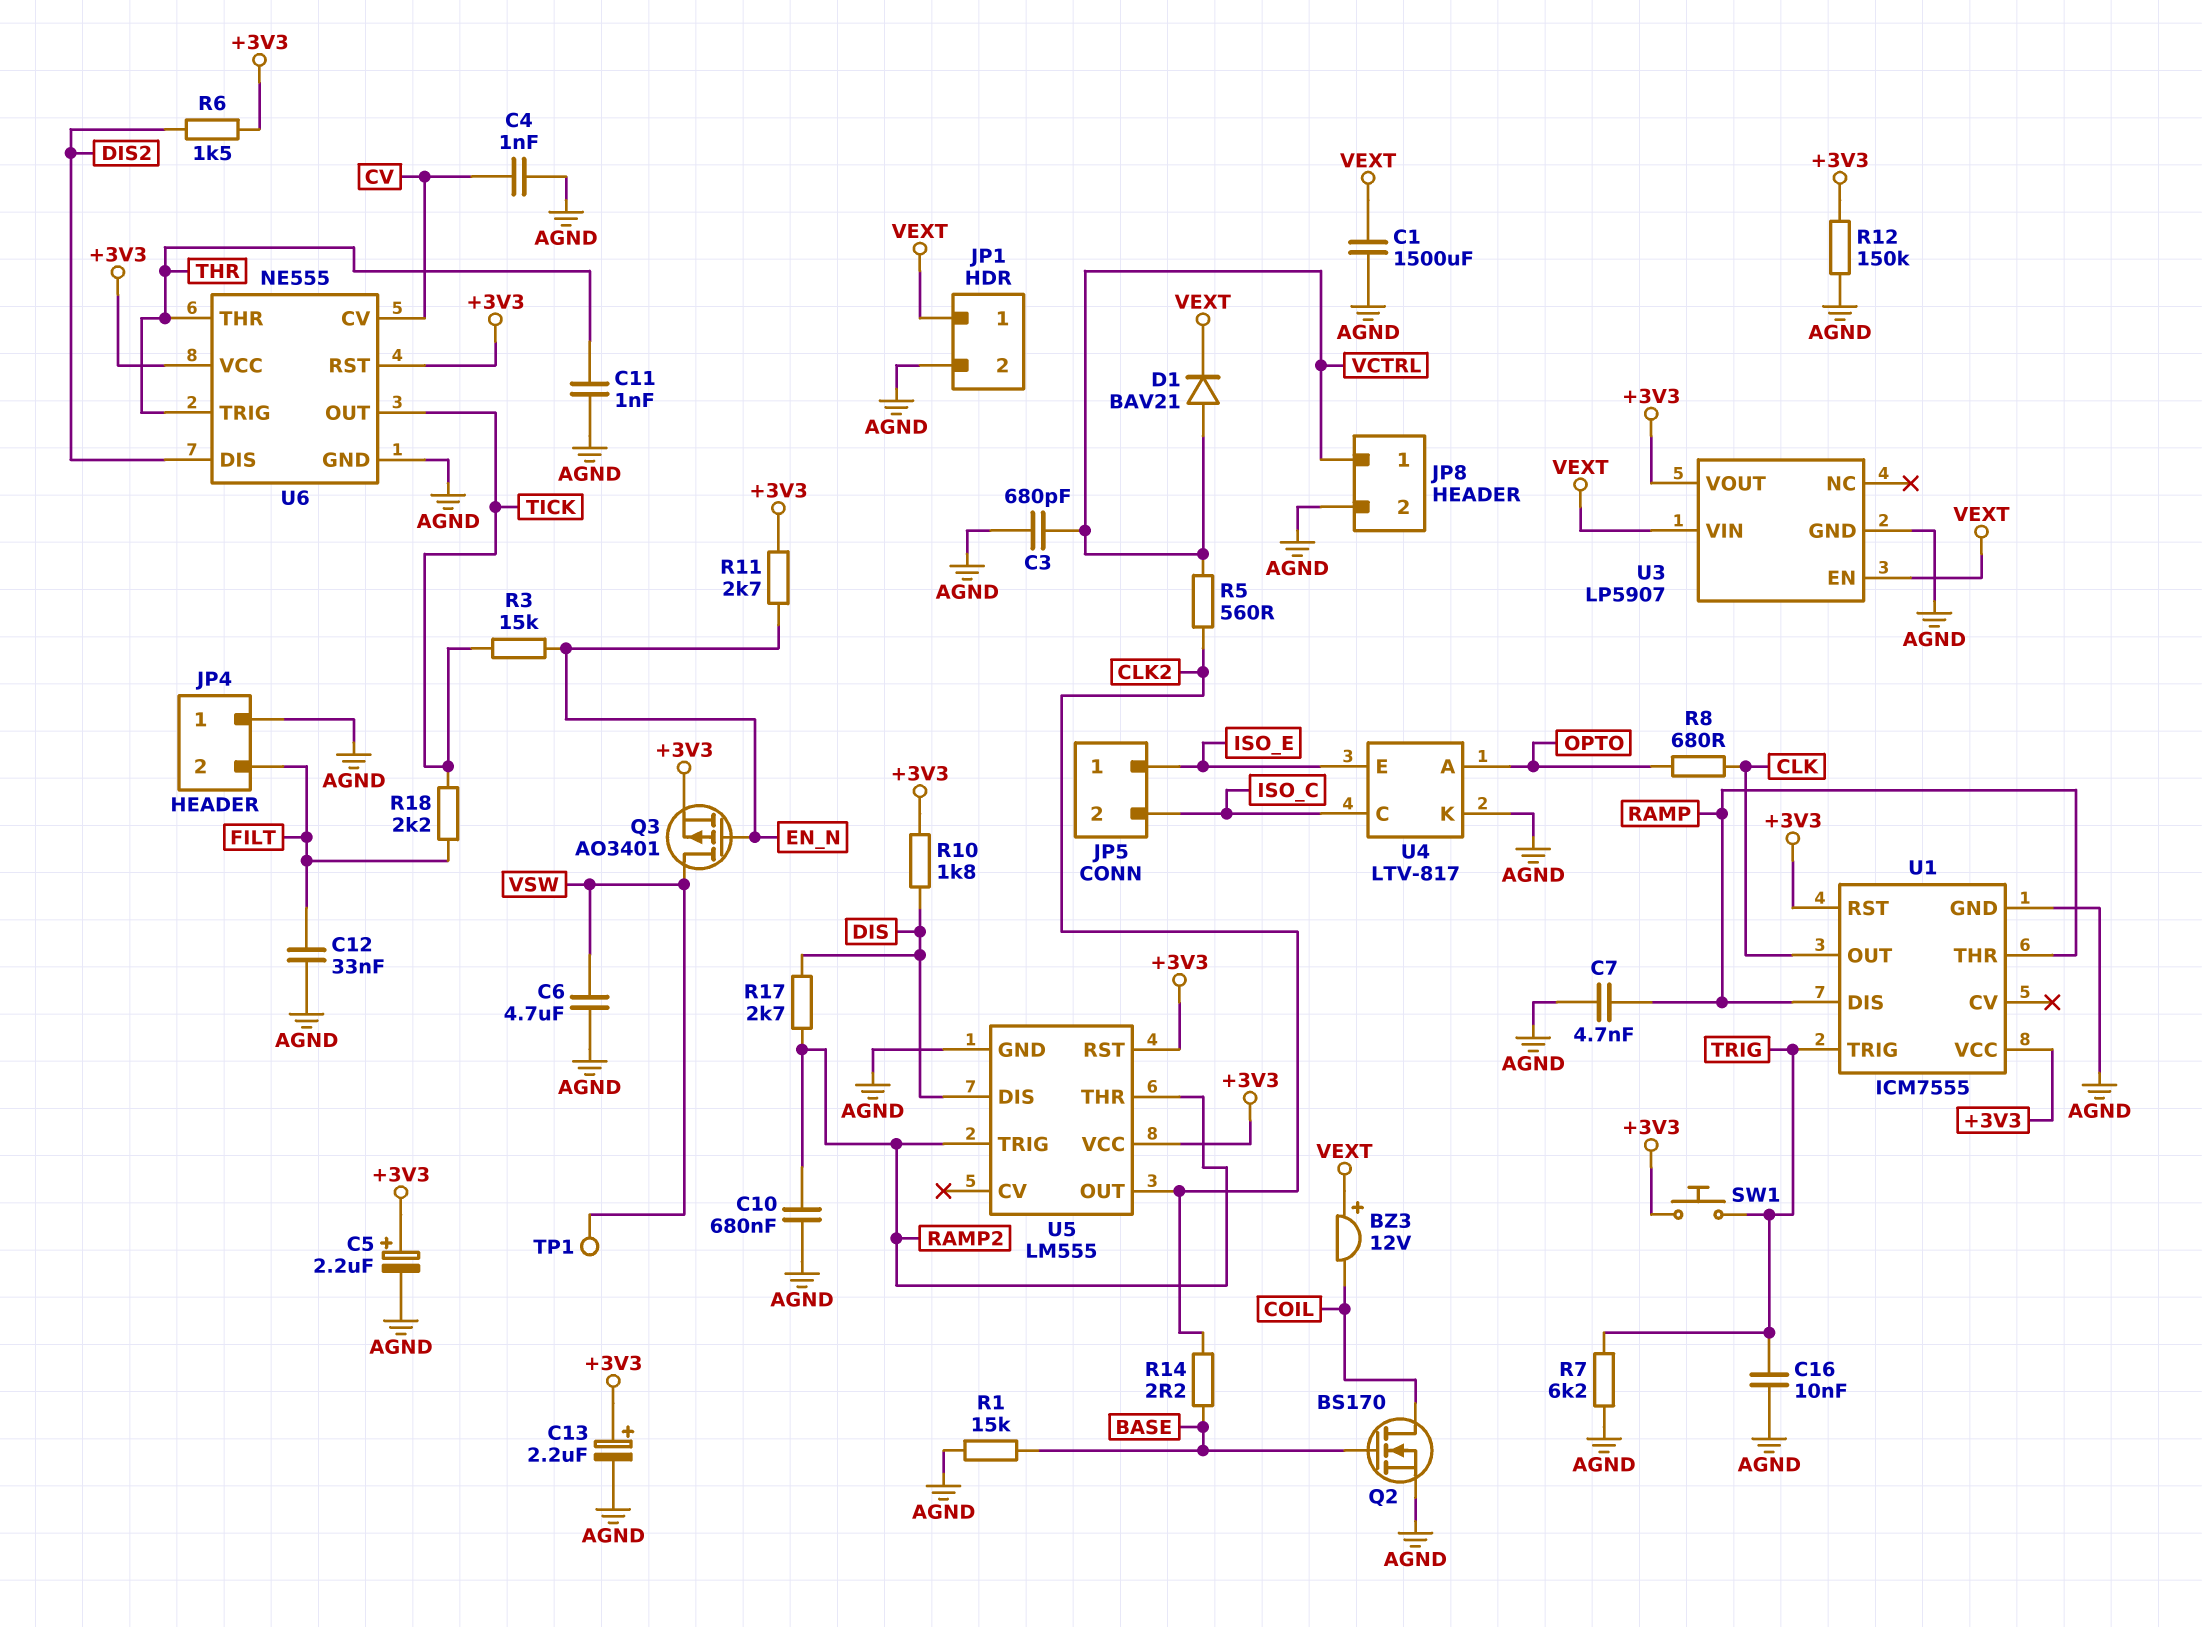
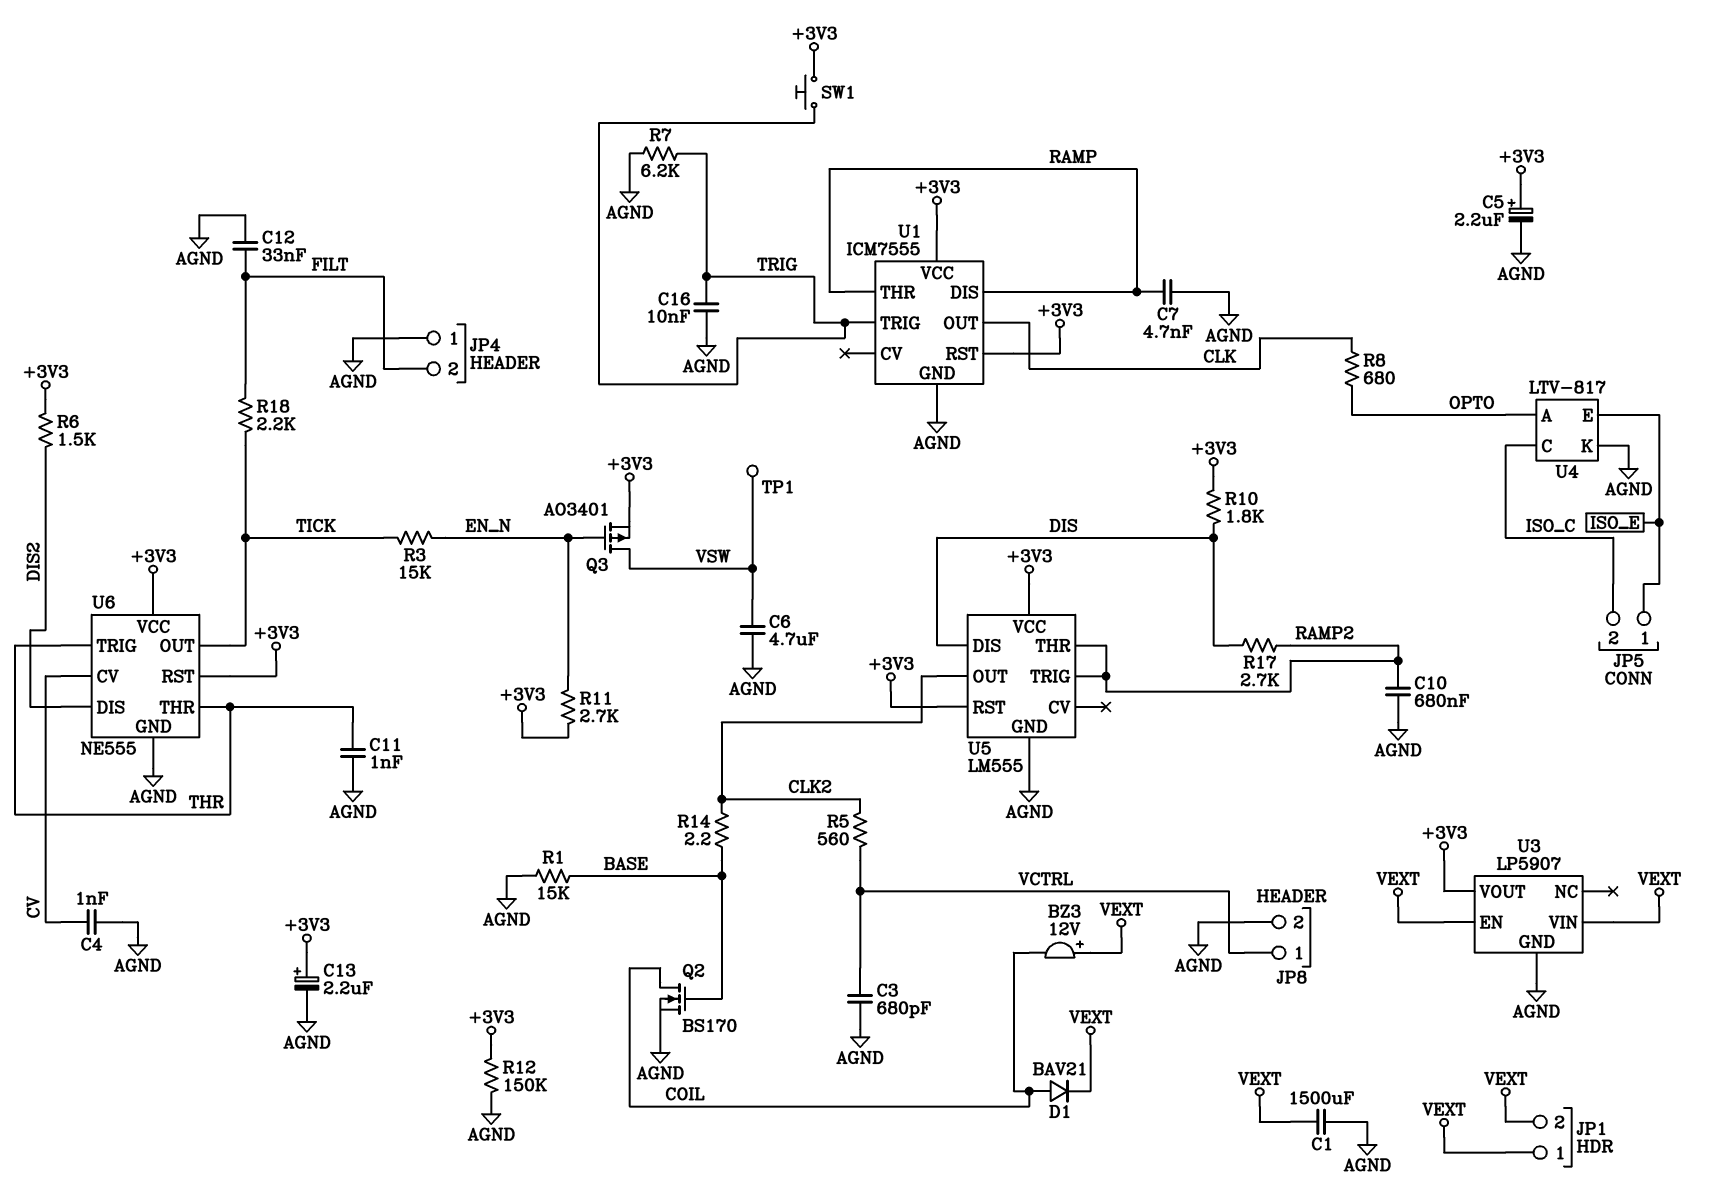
D1: diode BAV21 (A VCTRL, K VEXT) -> diode BAV21 (A COIL, K VEXT)
JP1 pin 2: AGND -> VEXT

